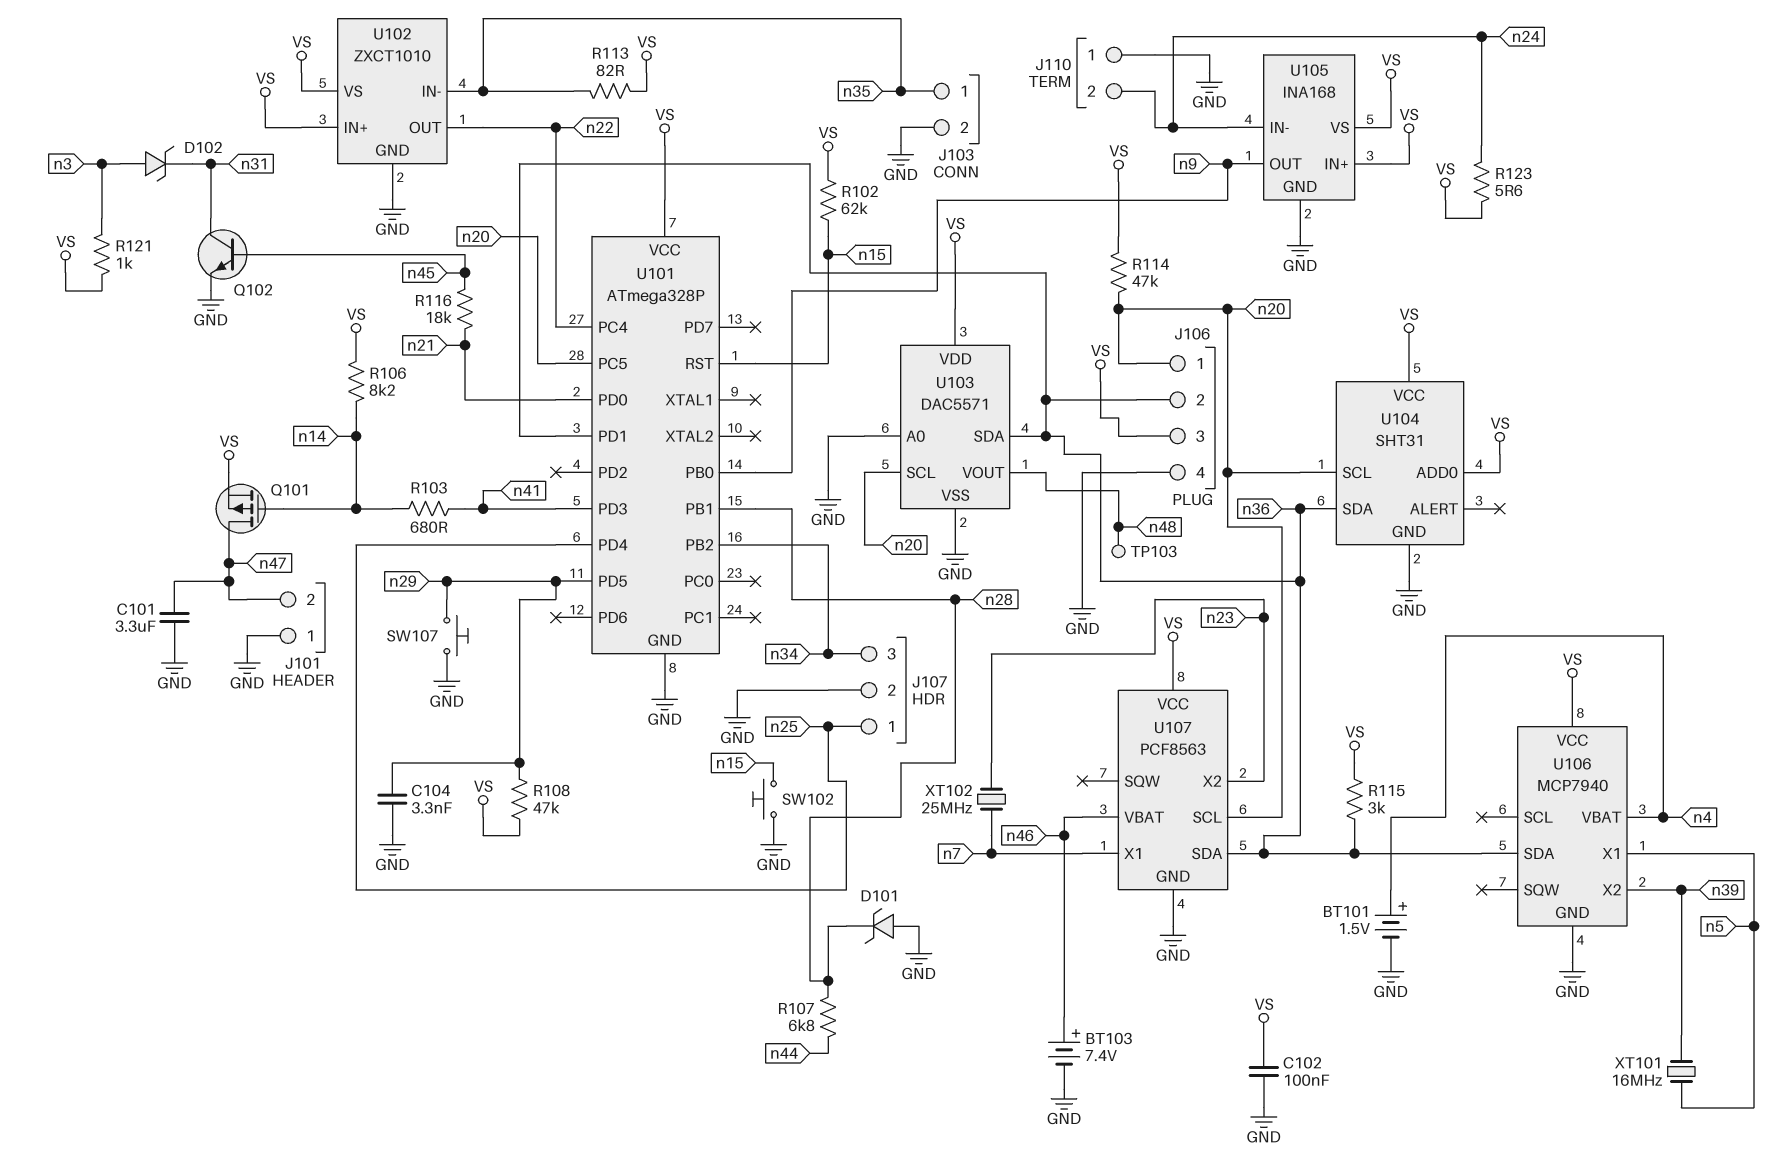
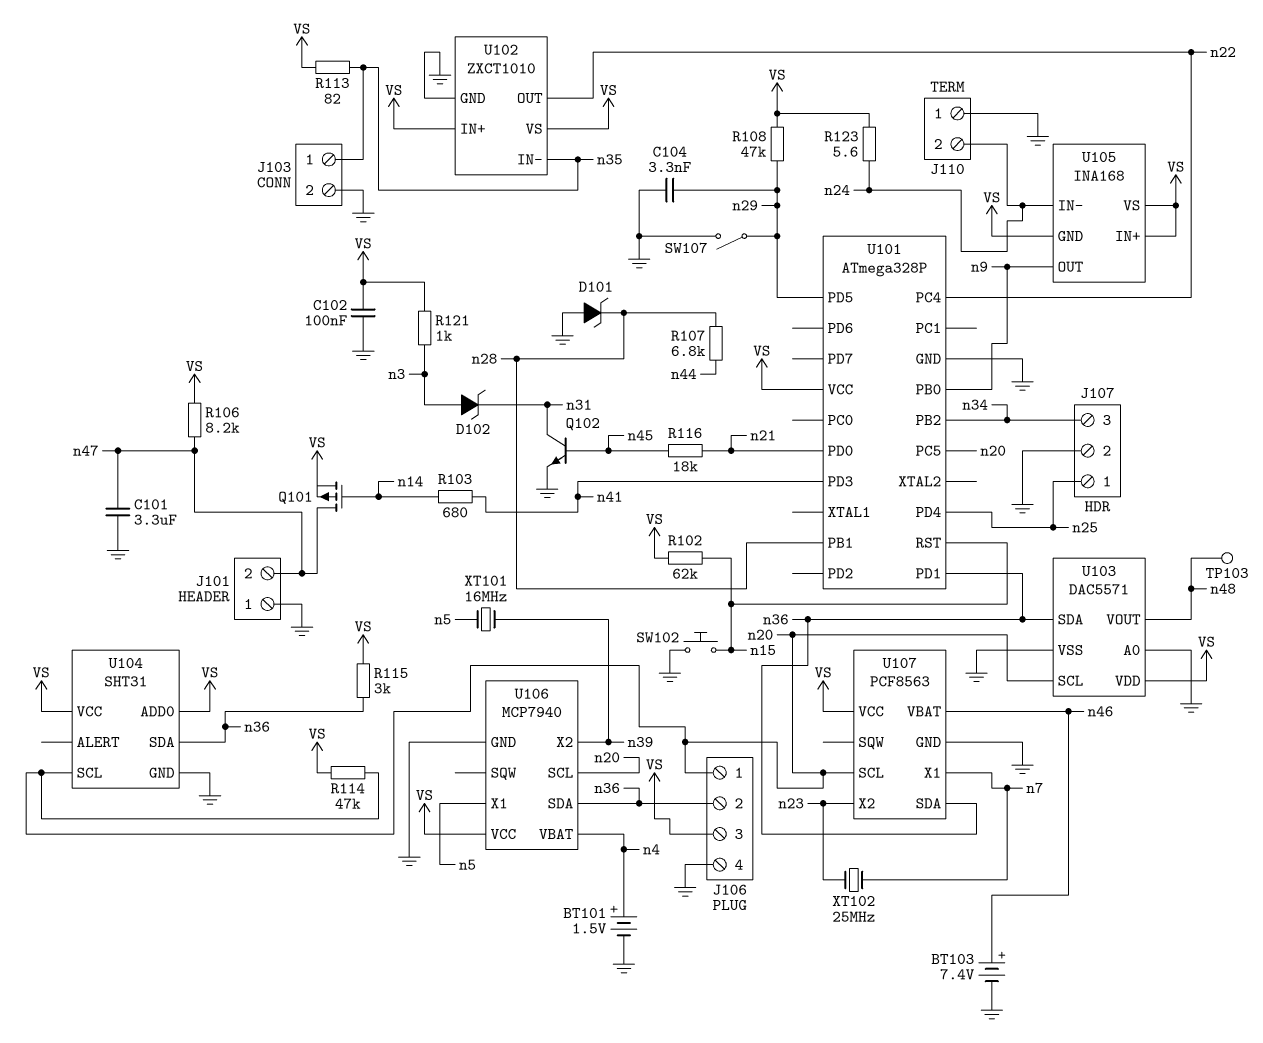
R106: 8.2k (VS, n14) -> 8.2k (VS, n47)
SW107: button (GND, n29) -> switch (GND, n29)
U105 pin GND: GND -> VS
U106 pin SCL: none -> n20

